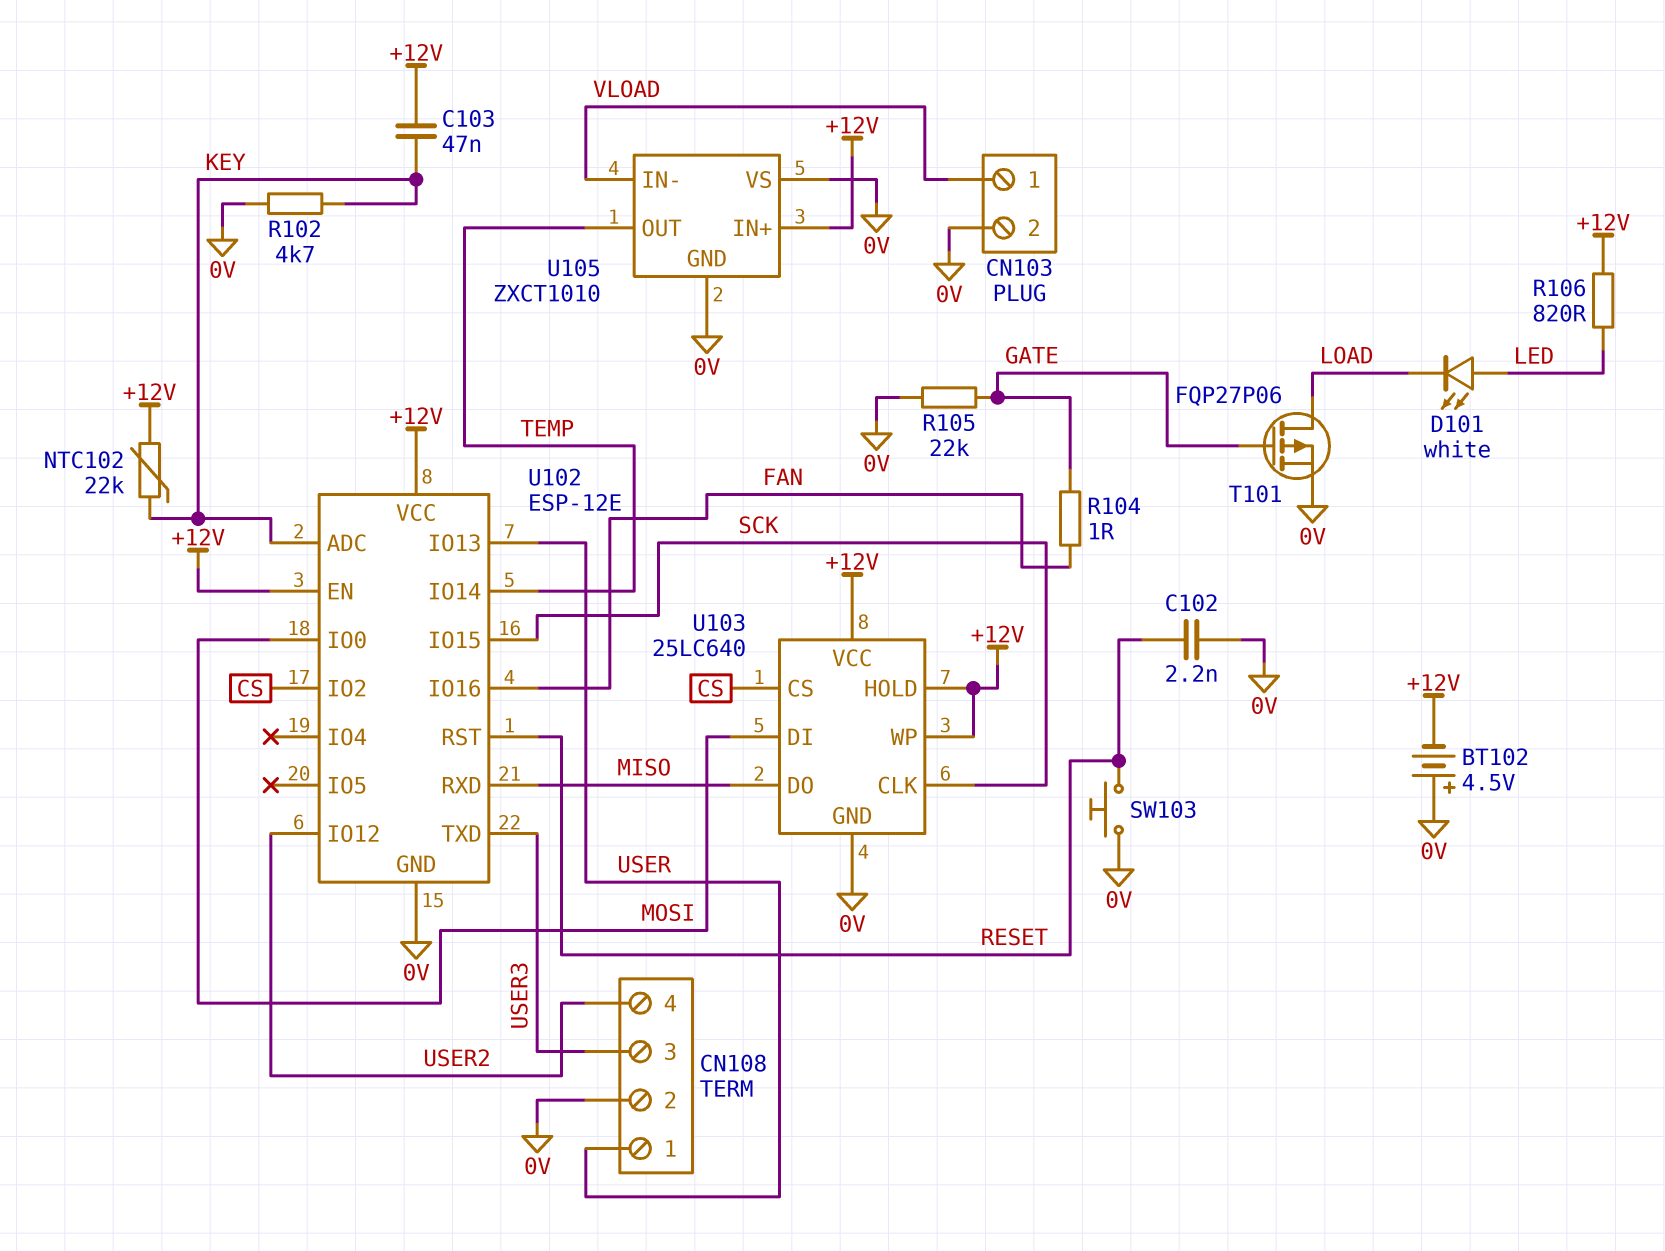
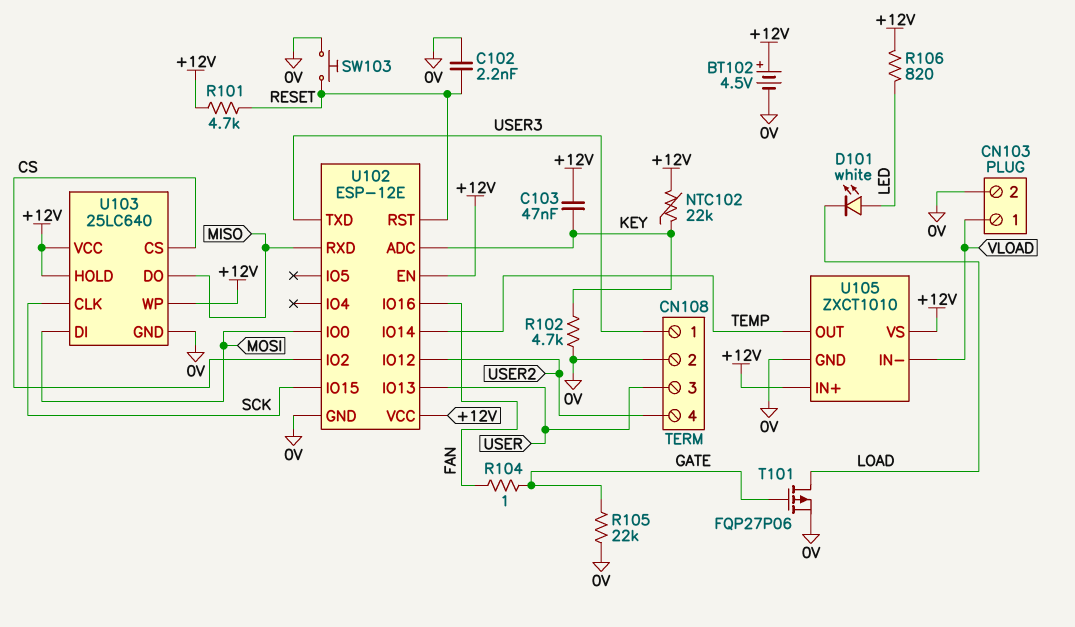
BT102: 4.5V (plus 0V, minus +12V) -> 4.5V (plus +12V, minus 0V)
CN108 pin 1: USER -> USER3
CN108 pin 3: USER3 -> USER
R101: none -> 4.7k (+12V, RESET)
U105 pin VS: 0V -> +12V

